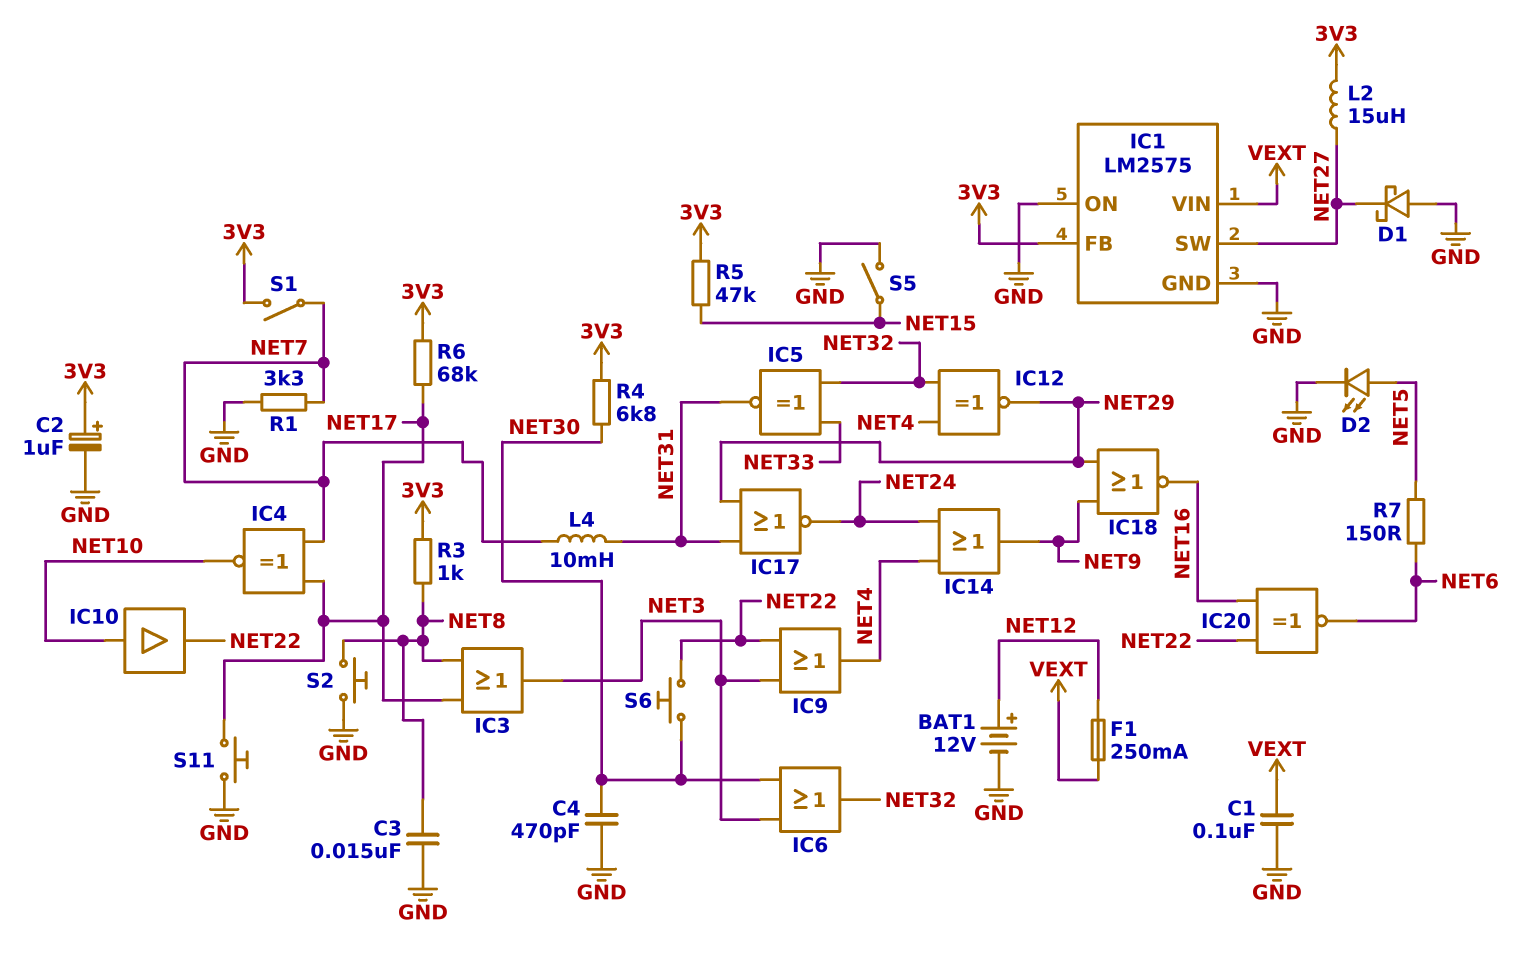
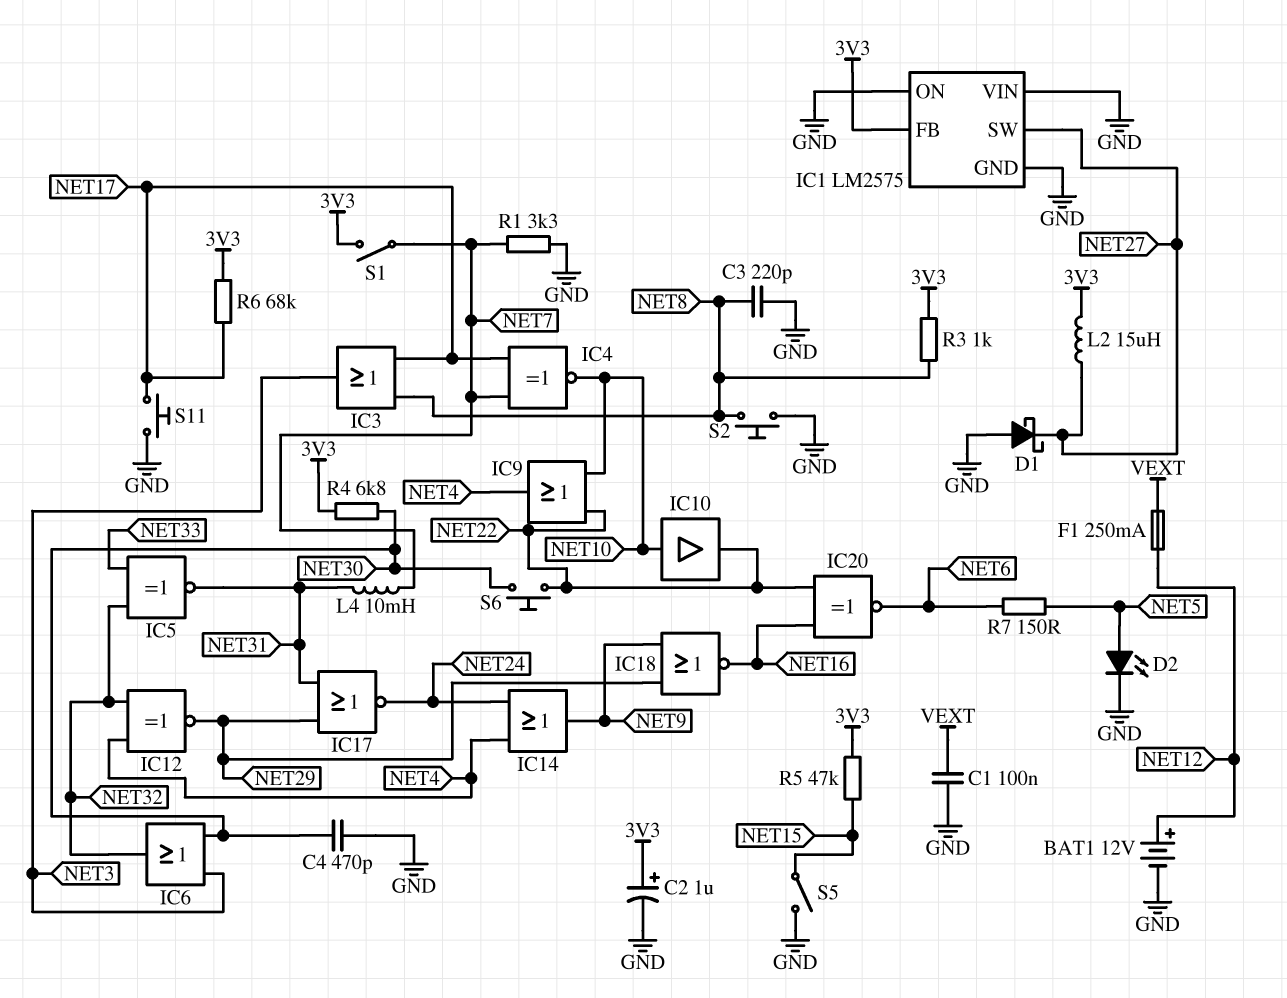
C3: 15nF (GND, NET8) -> 220pF (GND, NET8)
IC1 pin VIN: VEXT -> GND
IC9: OR (in NET3, in NET22, out NET4) -> OR (in NET10, in NET22, out NET4)

